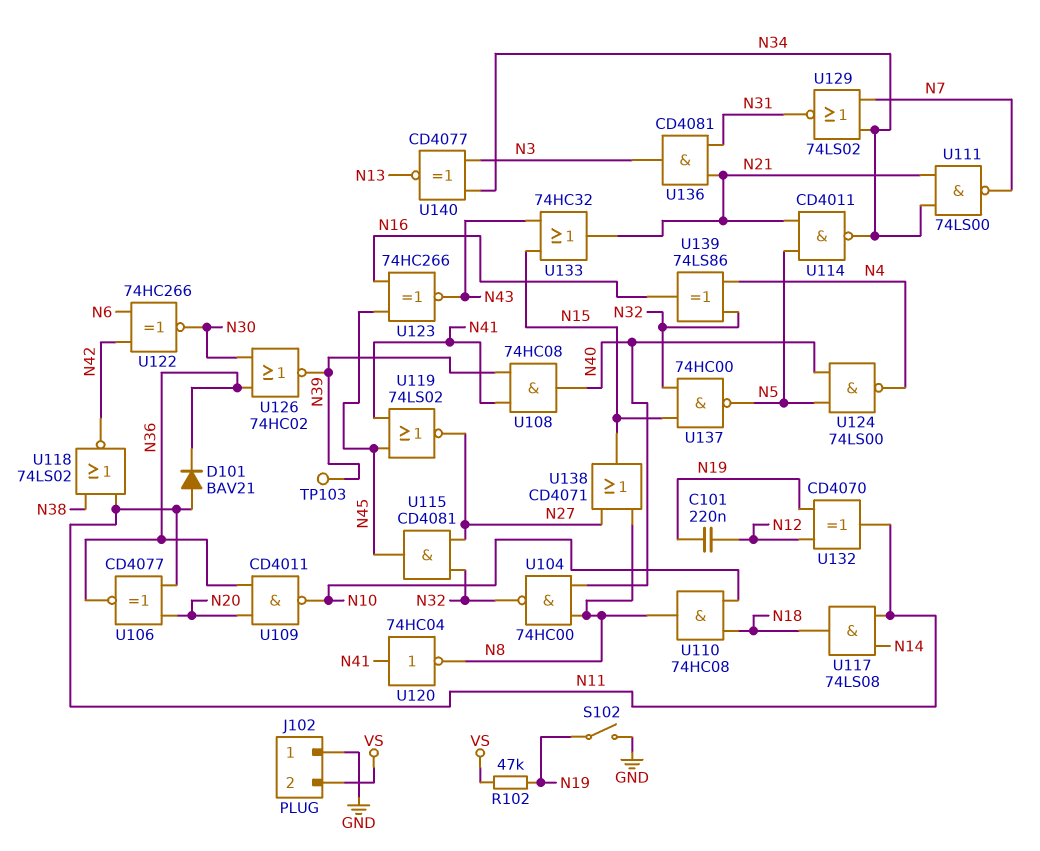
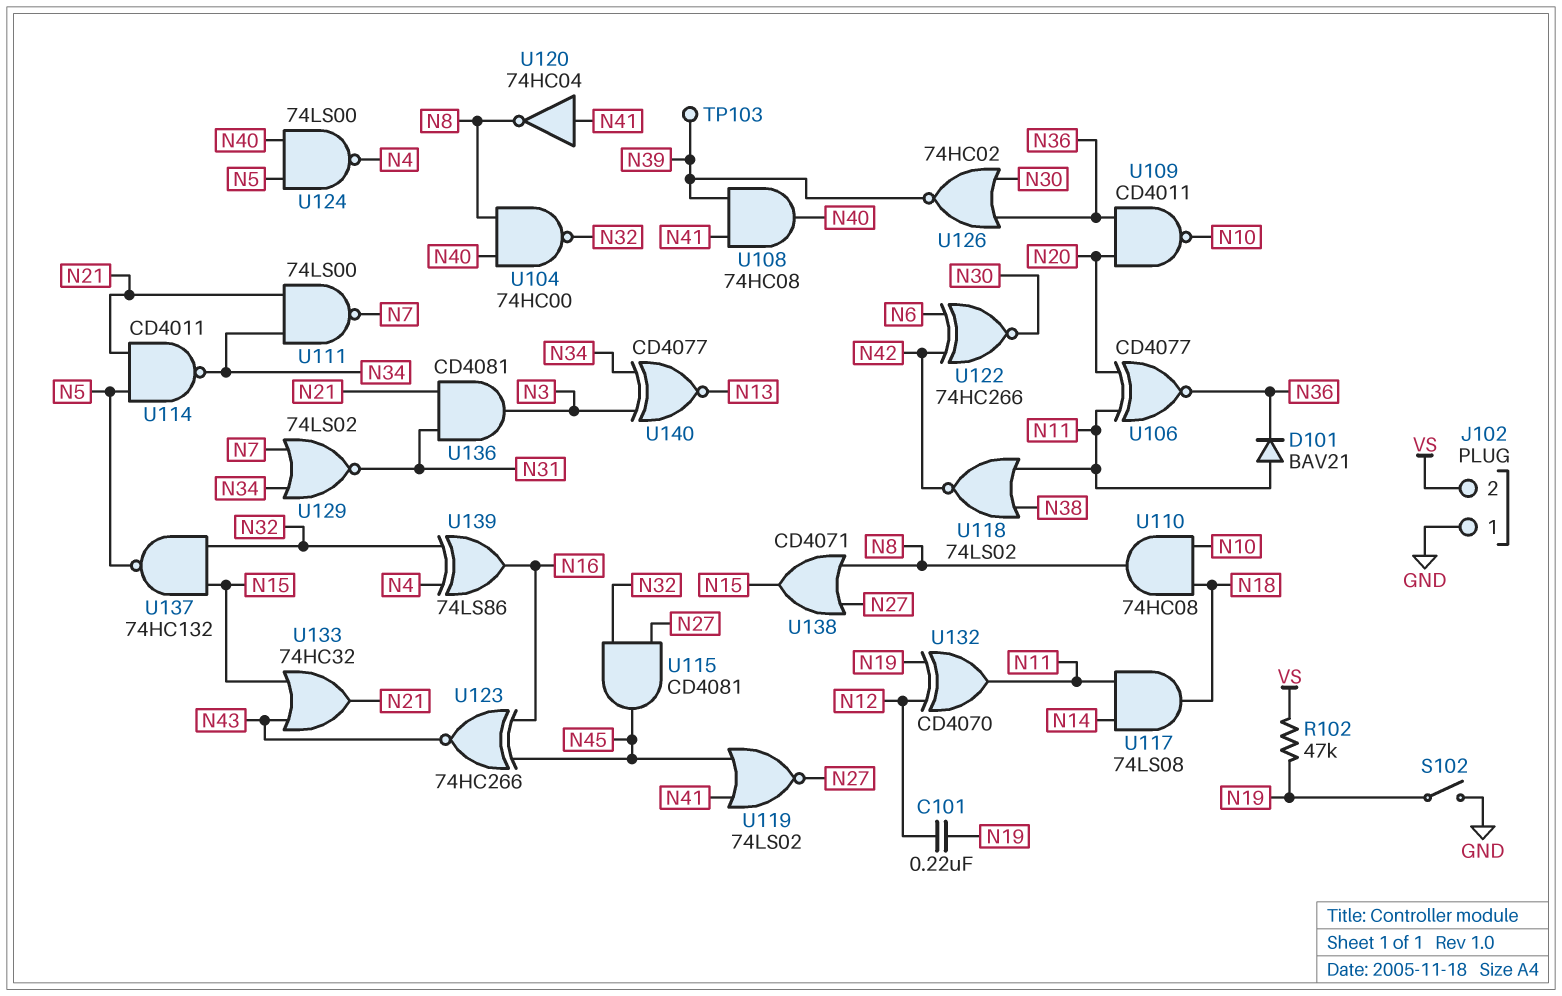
U137: NAND 74HC00 (in N15, in N32, out N5) -> NAND 74HC132 (in N15, in N32, out N5)

